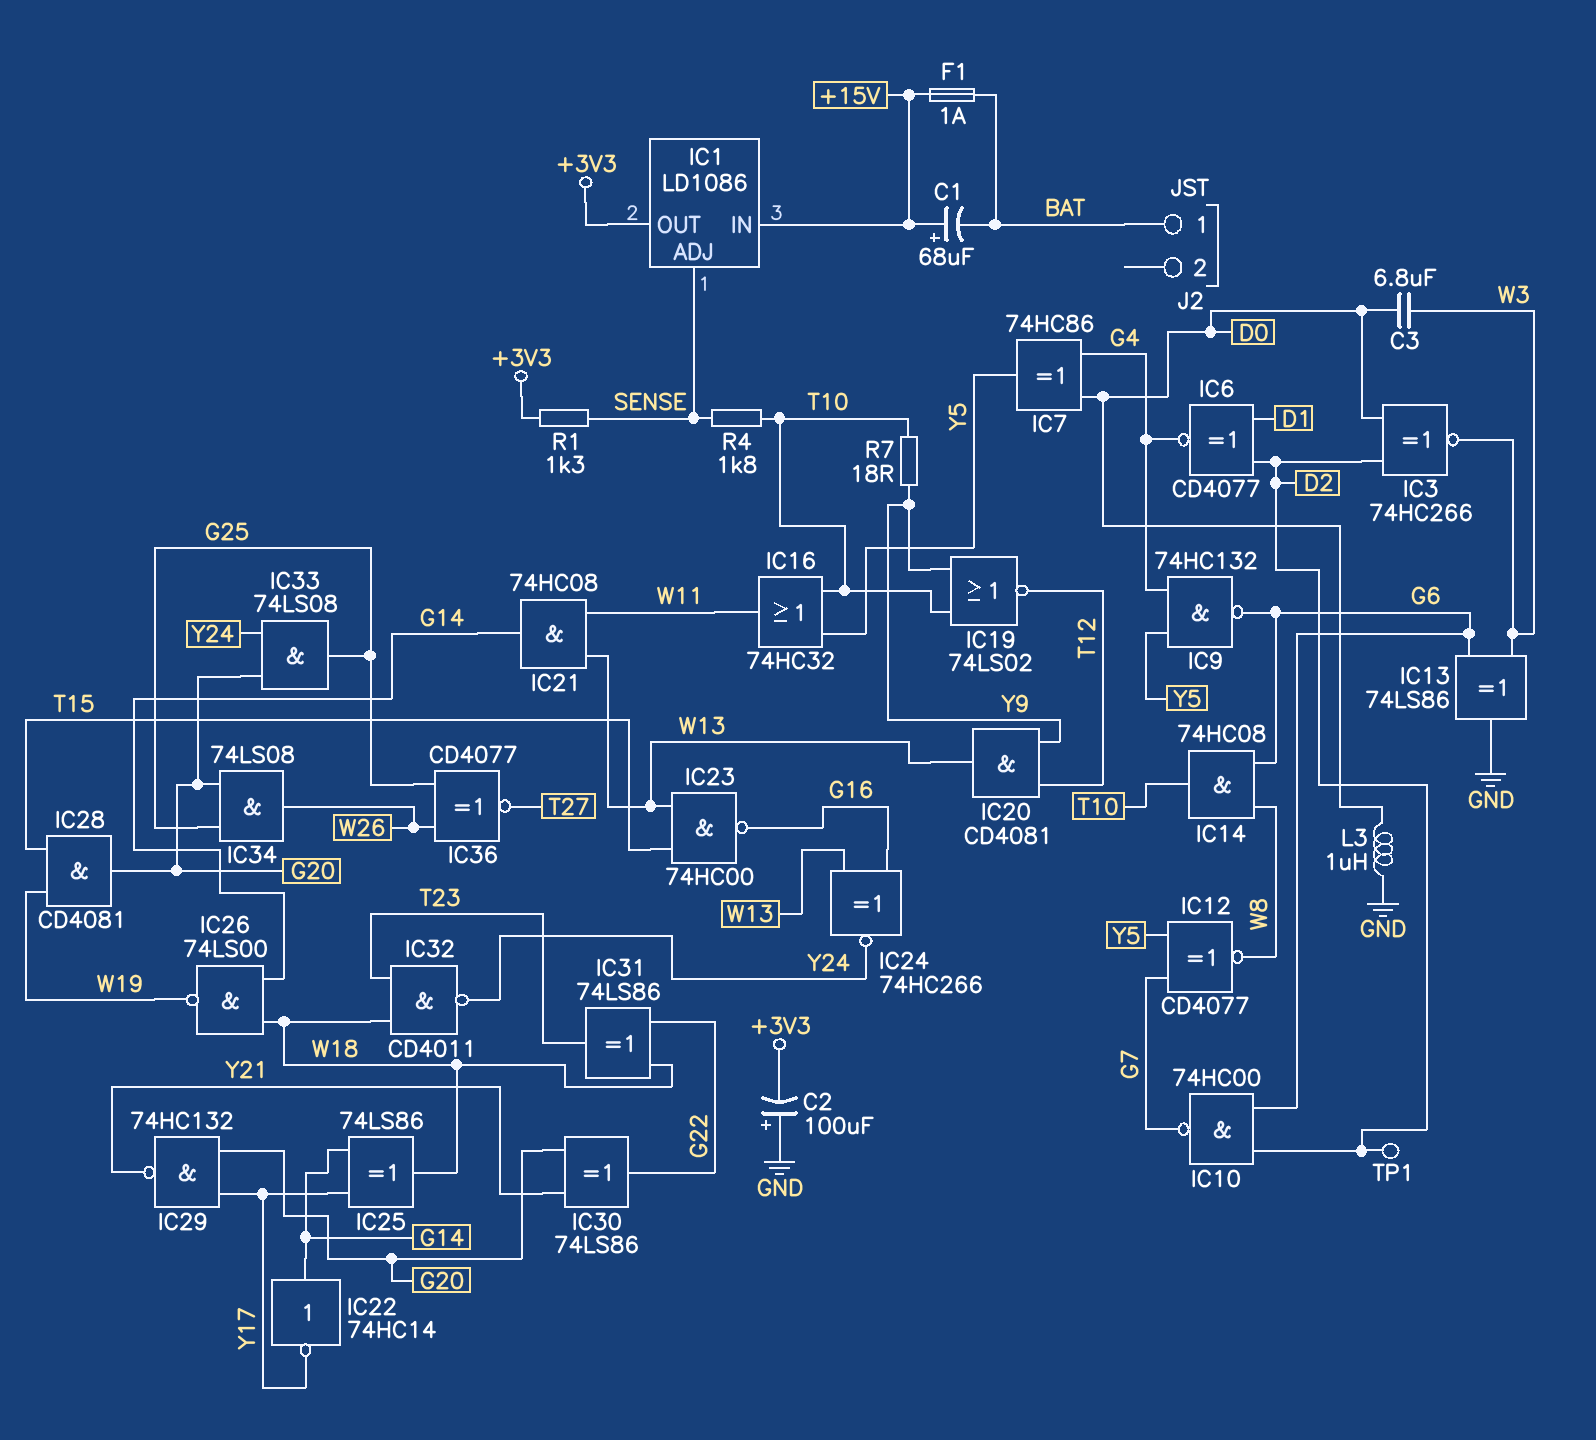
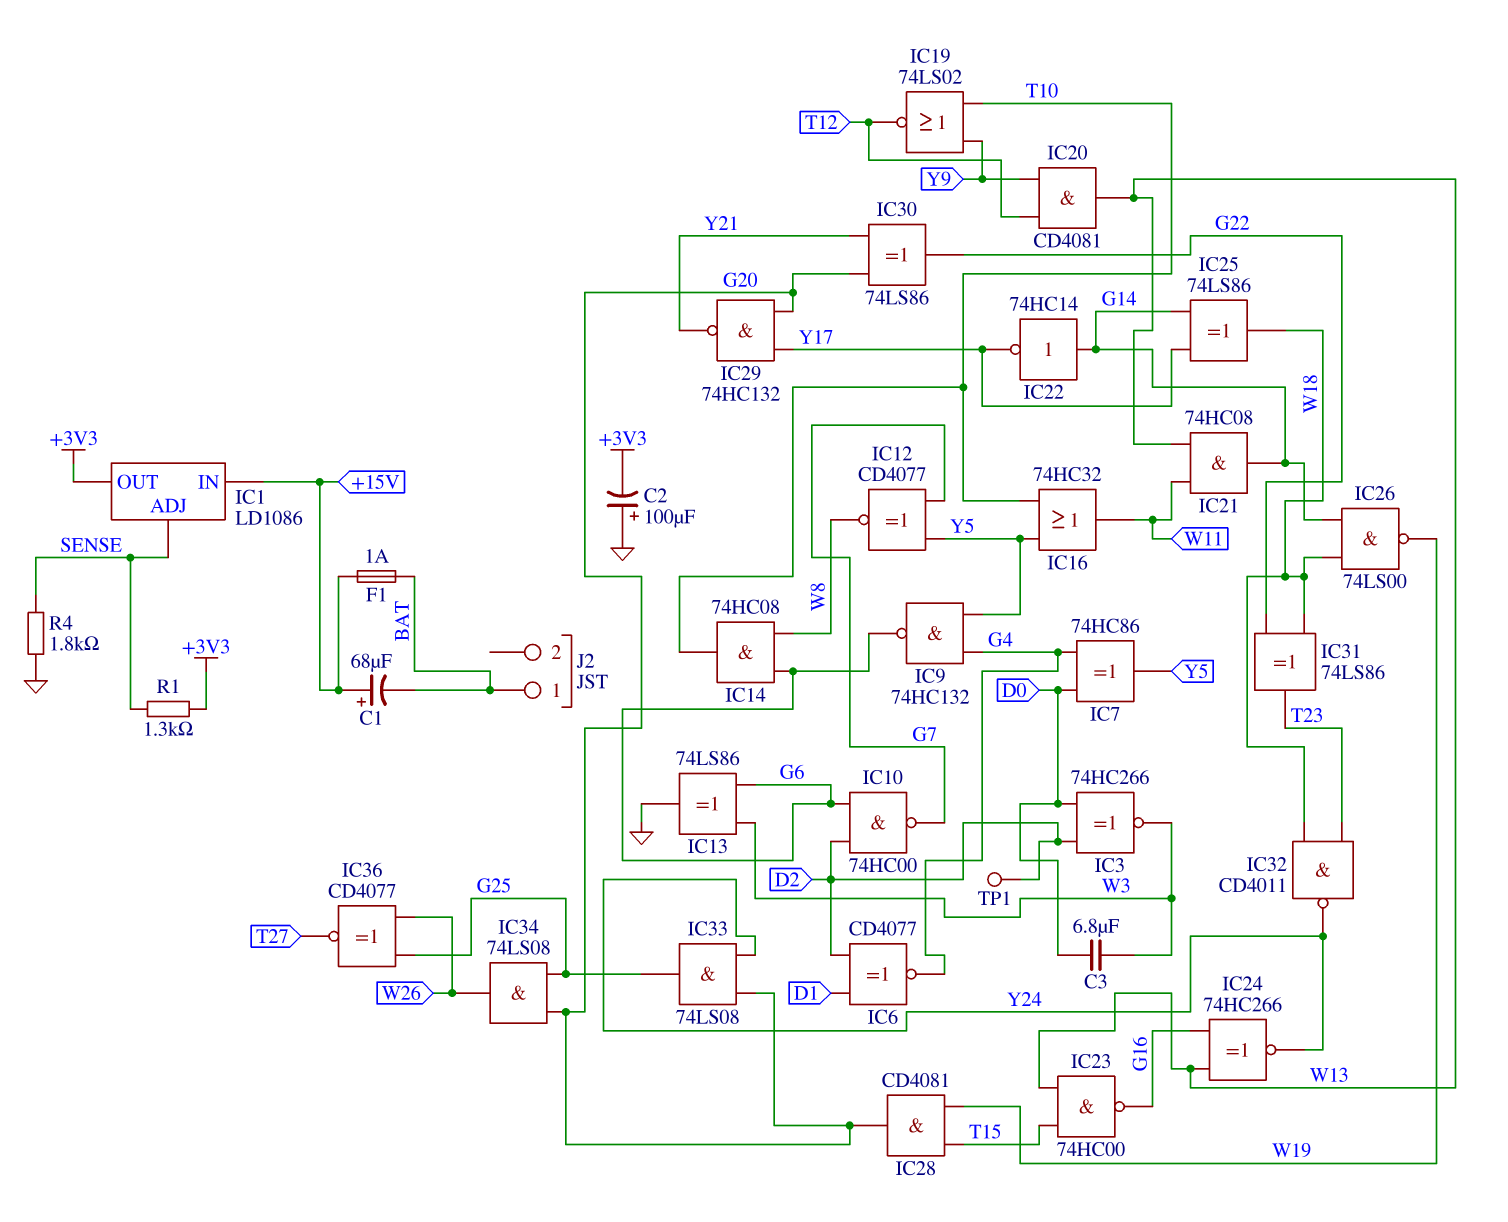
L3: 1uH (D0, GND) -> none
R4: 1.8k (SENSE, T10) -> 1.8k (GND, SENSE)
R7: 18 (T10, Y9) -> none

